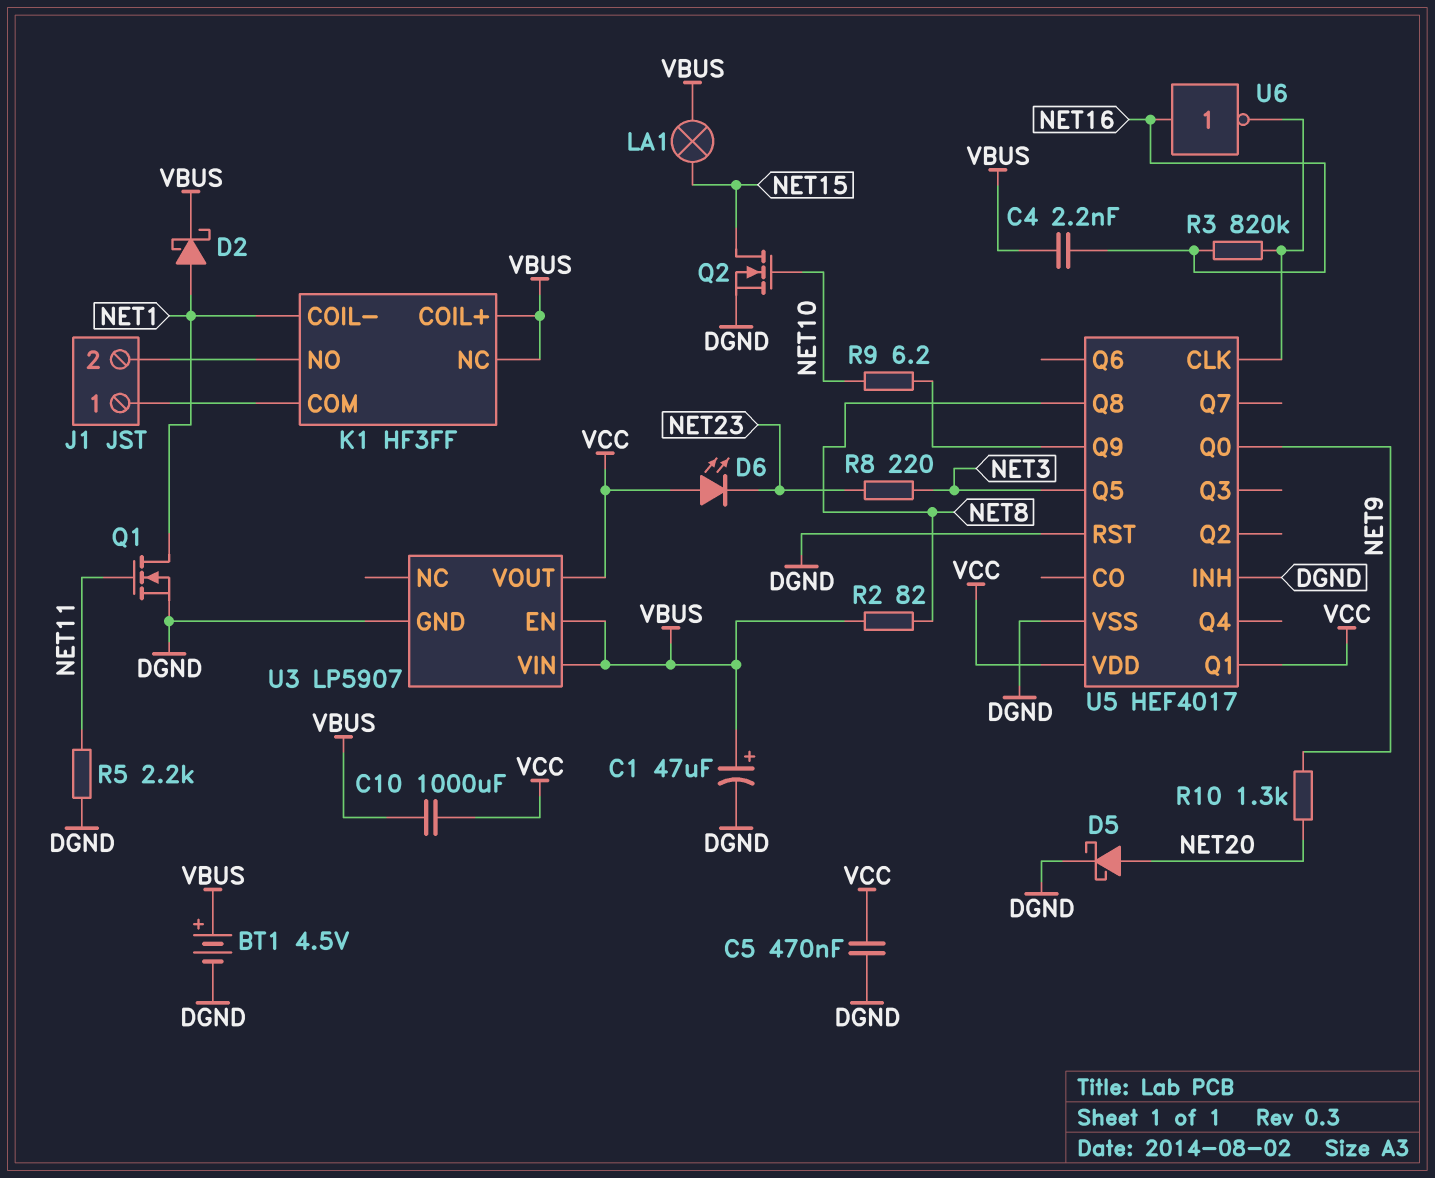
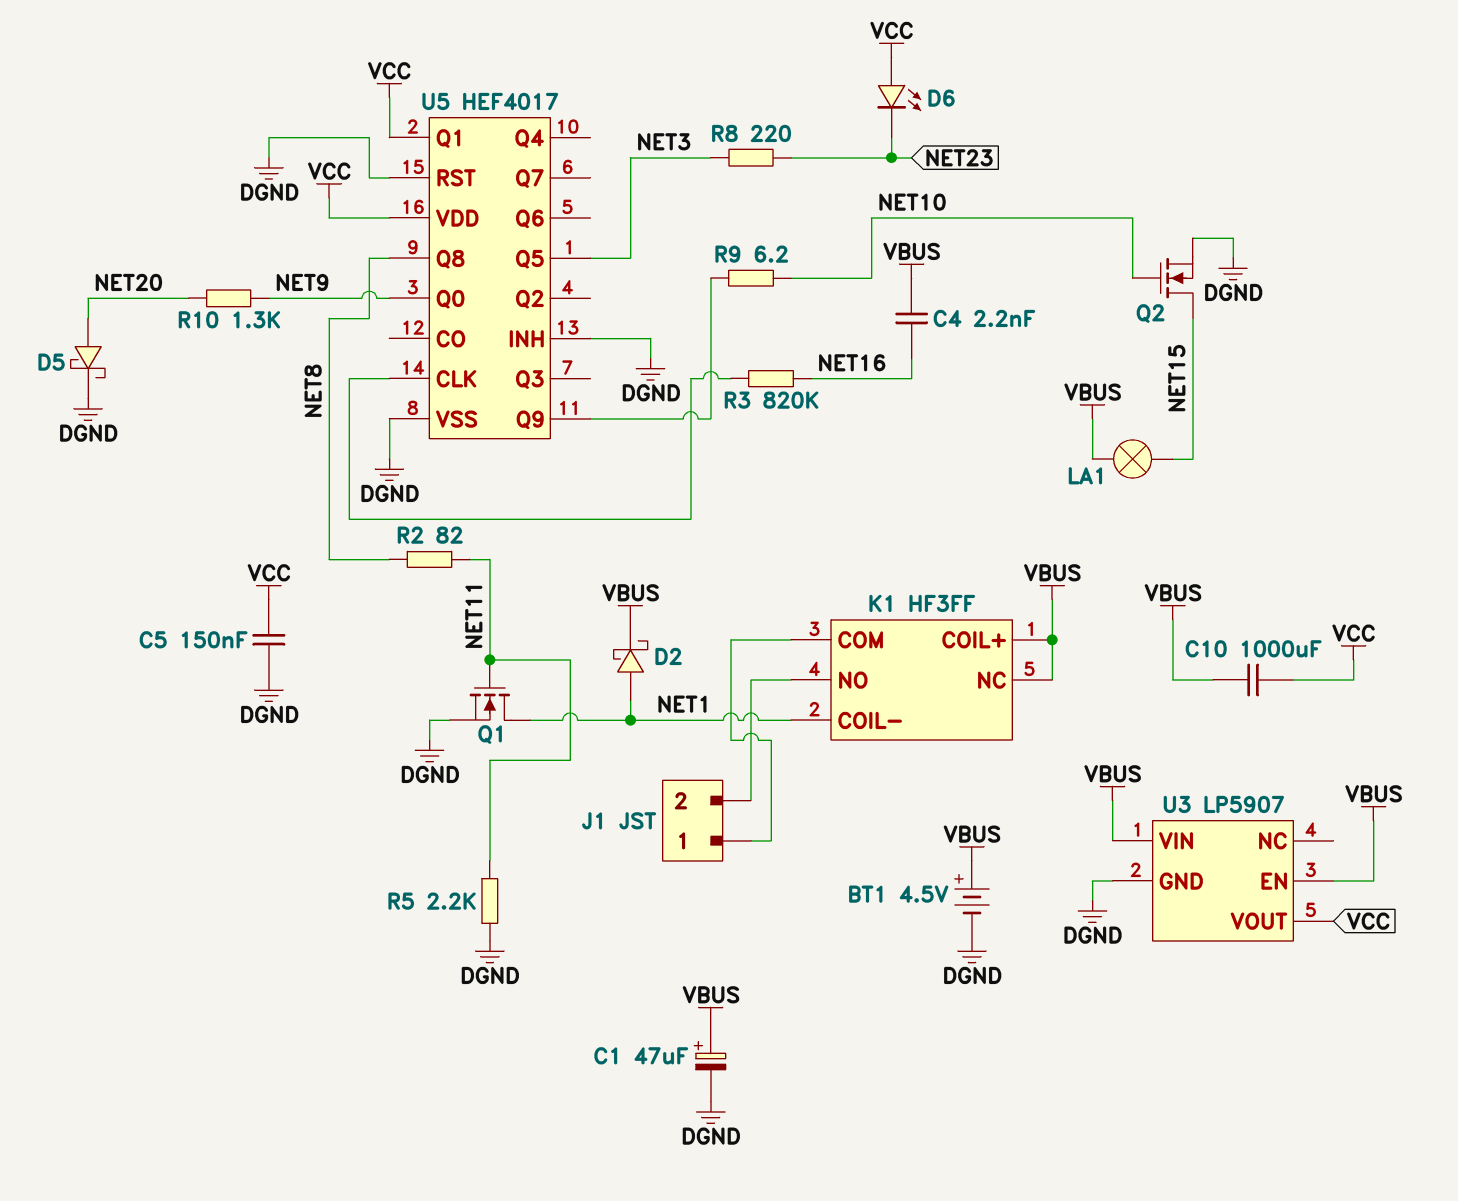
C5: 470nF (DGND, VCC) -> 150nF (DGND, VCC)
R2: 82 (NET8, VBUS) -> 82 (NET8, NET11)
U6: NOT (in NET16, out U5/CLK) -> none

